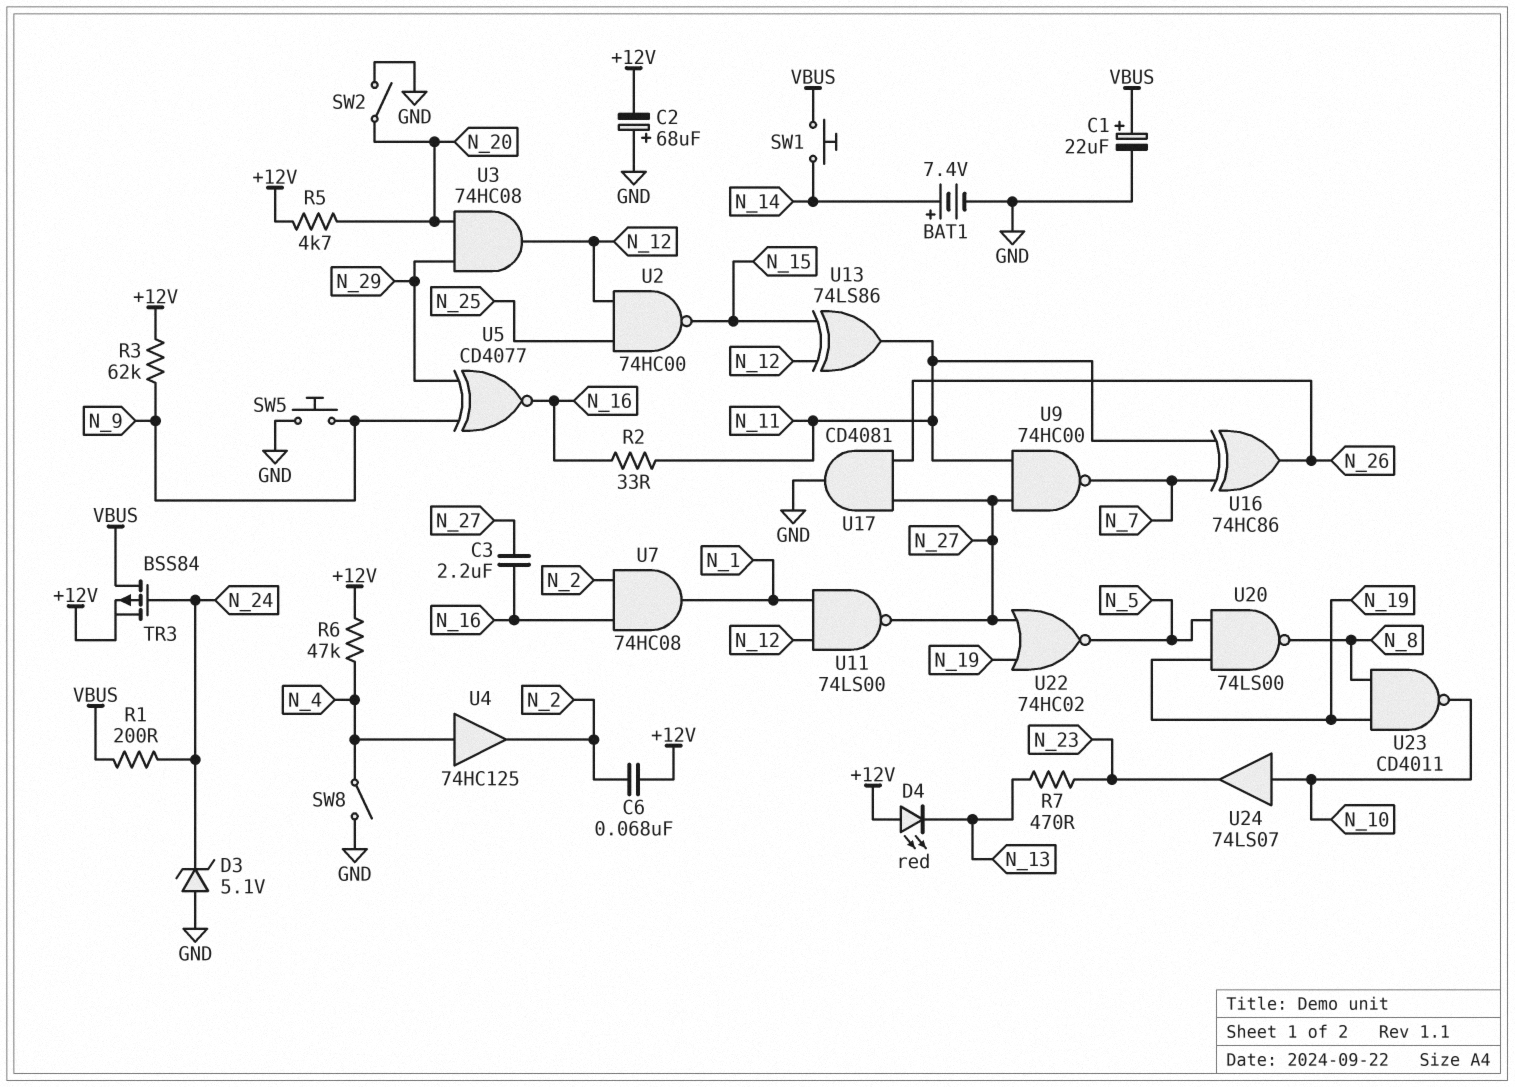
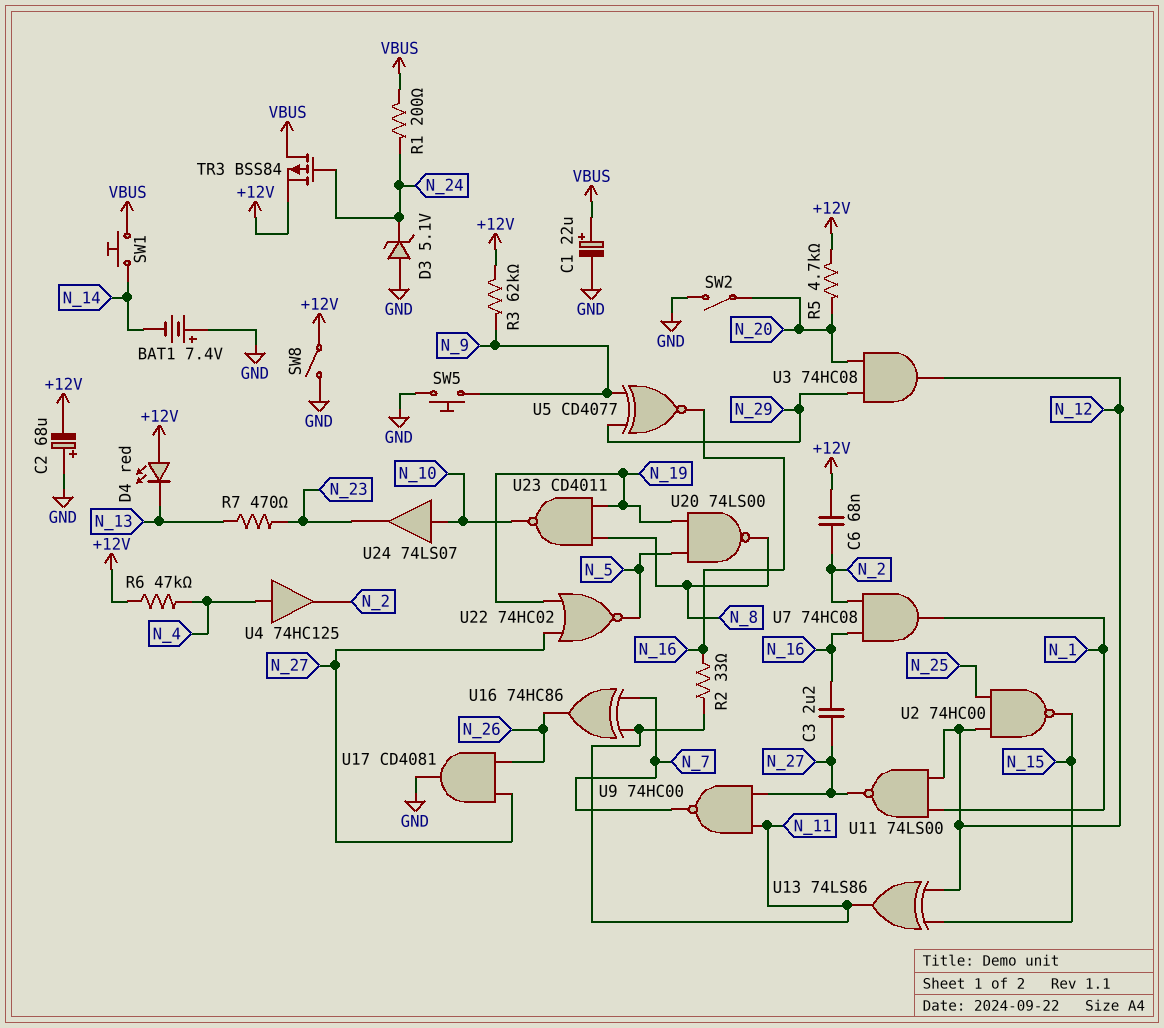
BAT1: 7.4V (plus N_14, minus GND) -> 7.4V (plus GND, minus N_14)
SW8: switch (GND, N_4) -> switch (+12V, GND)

